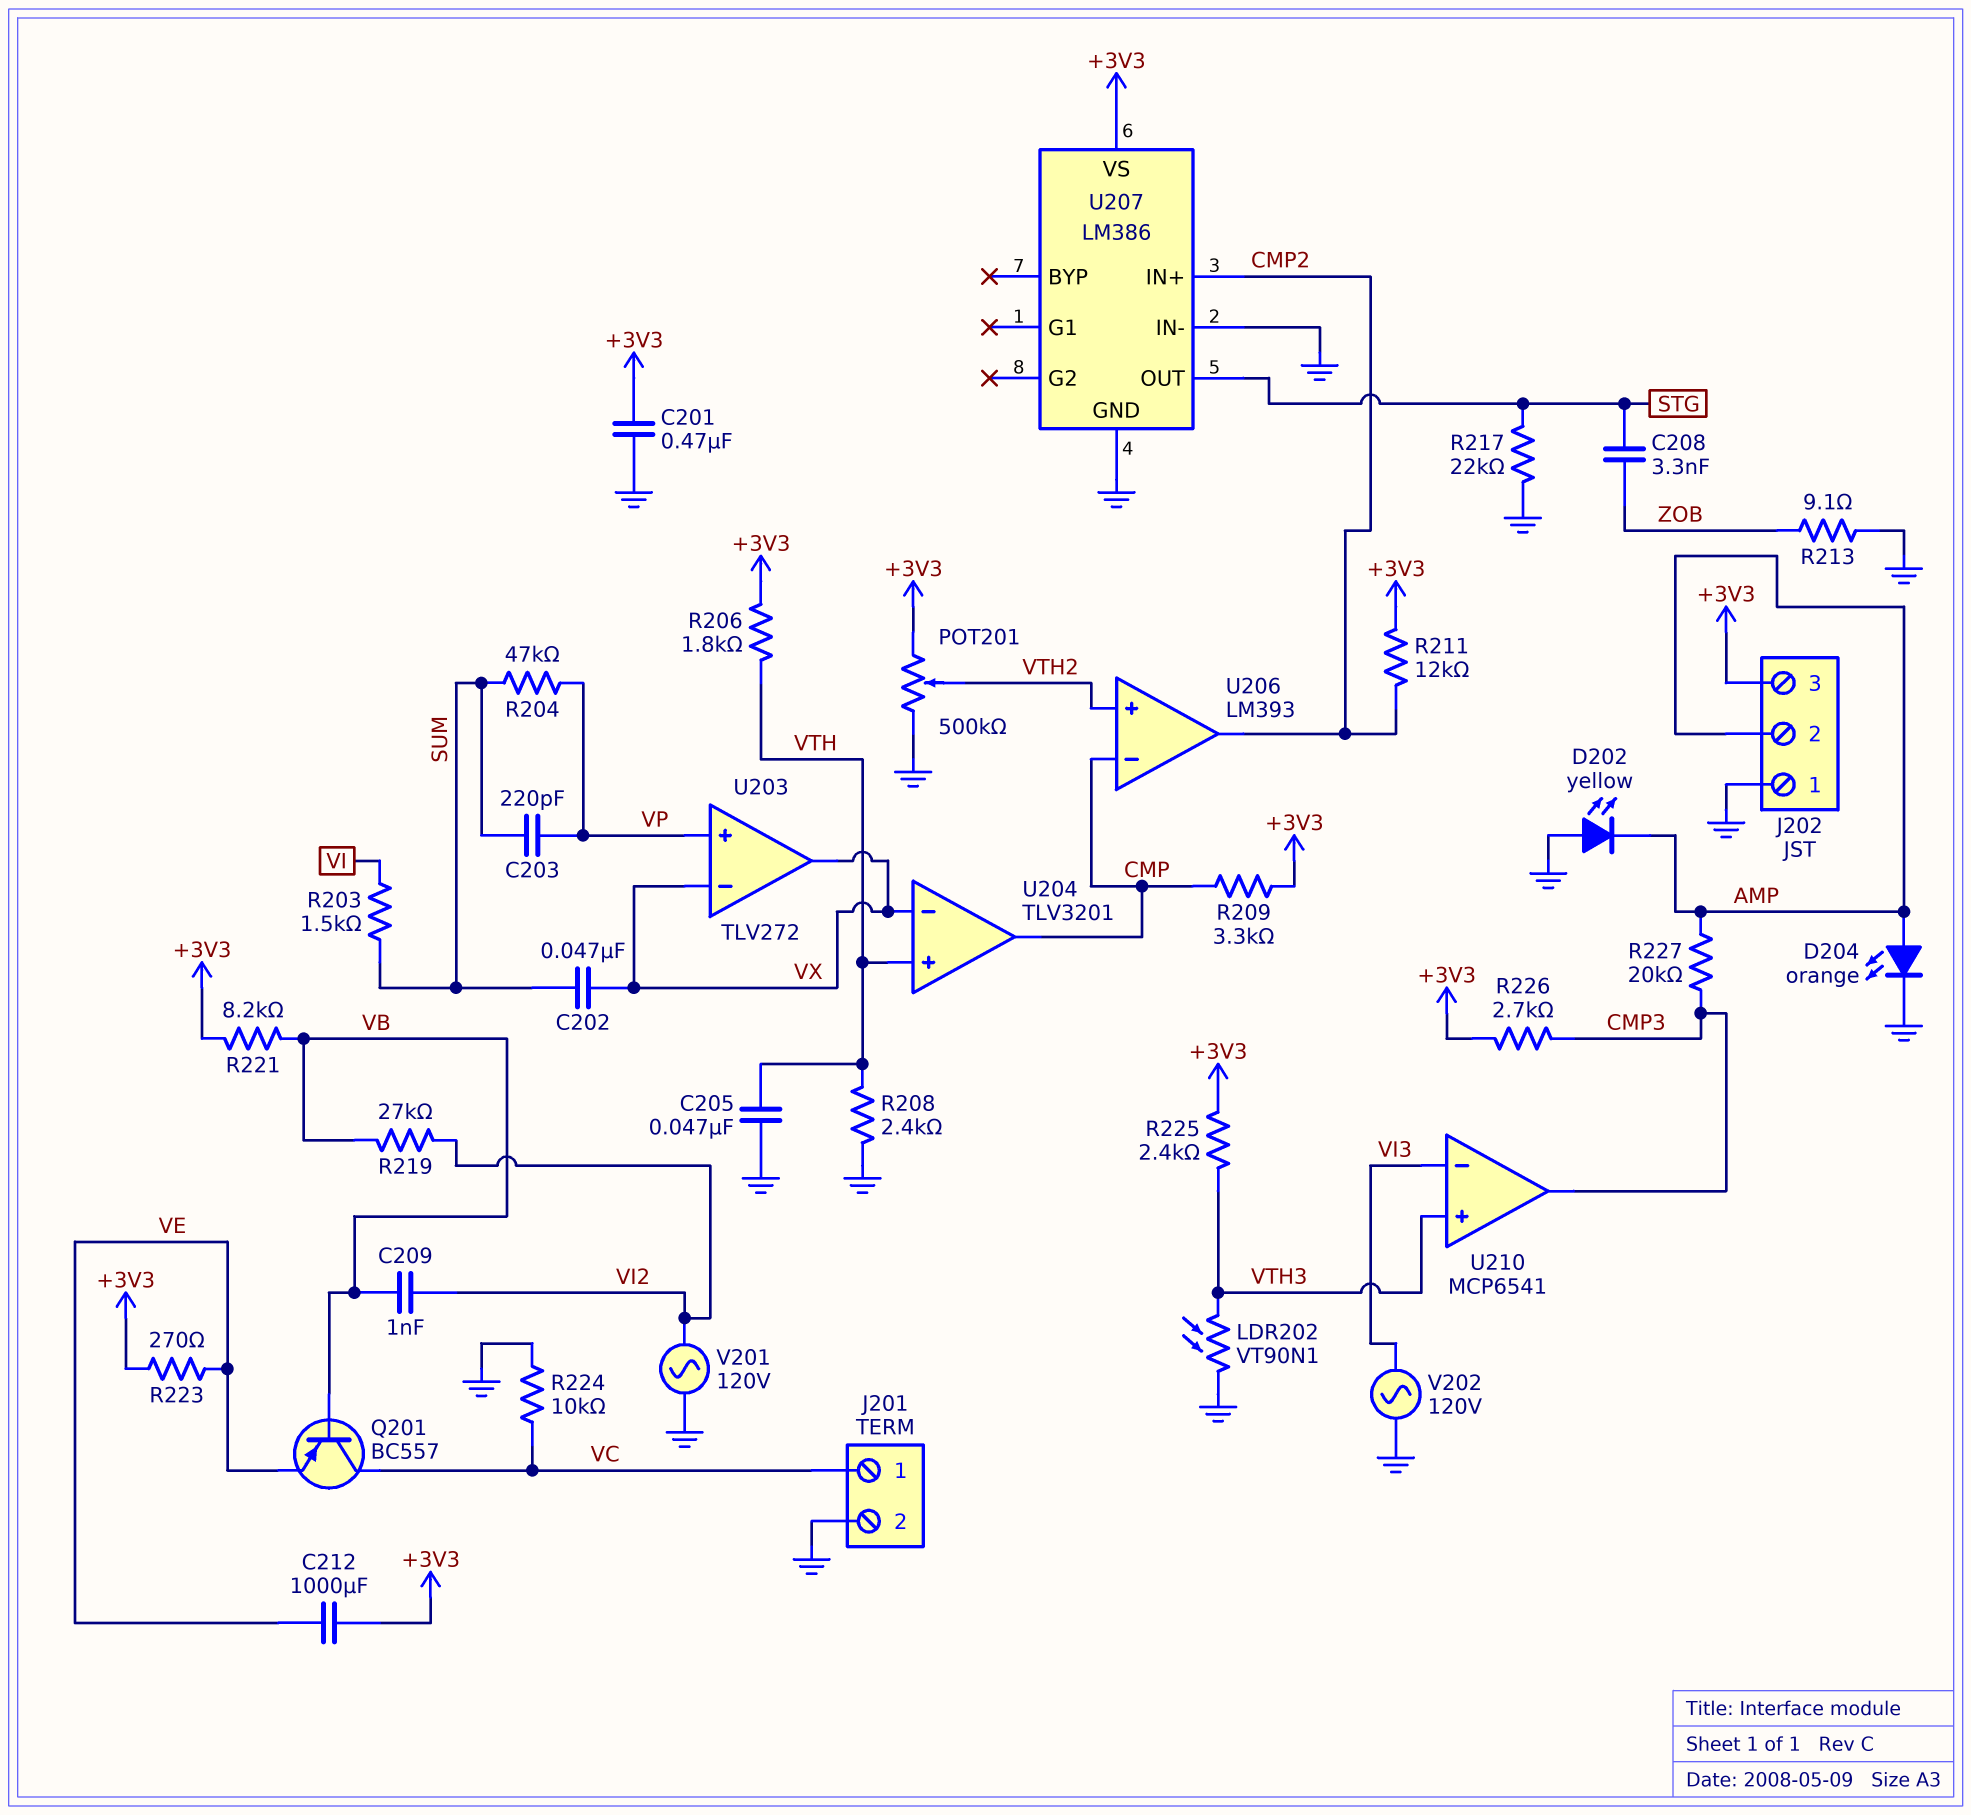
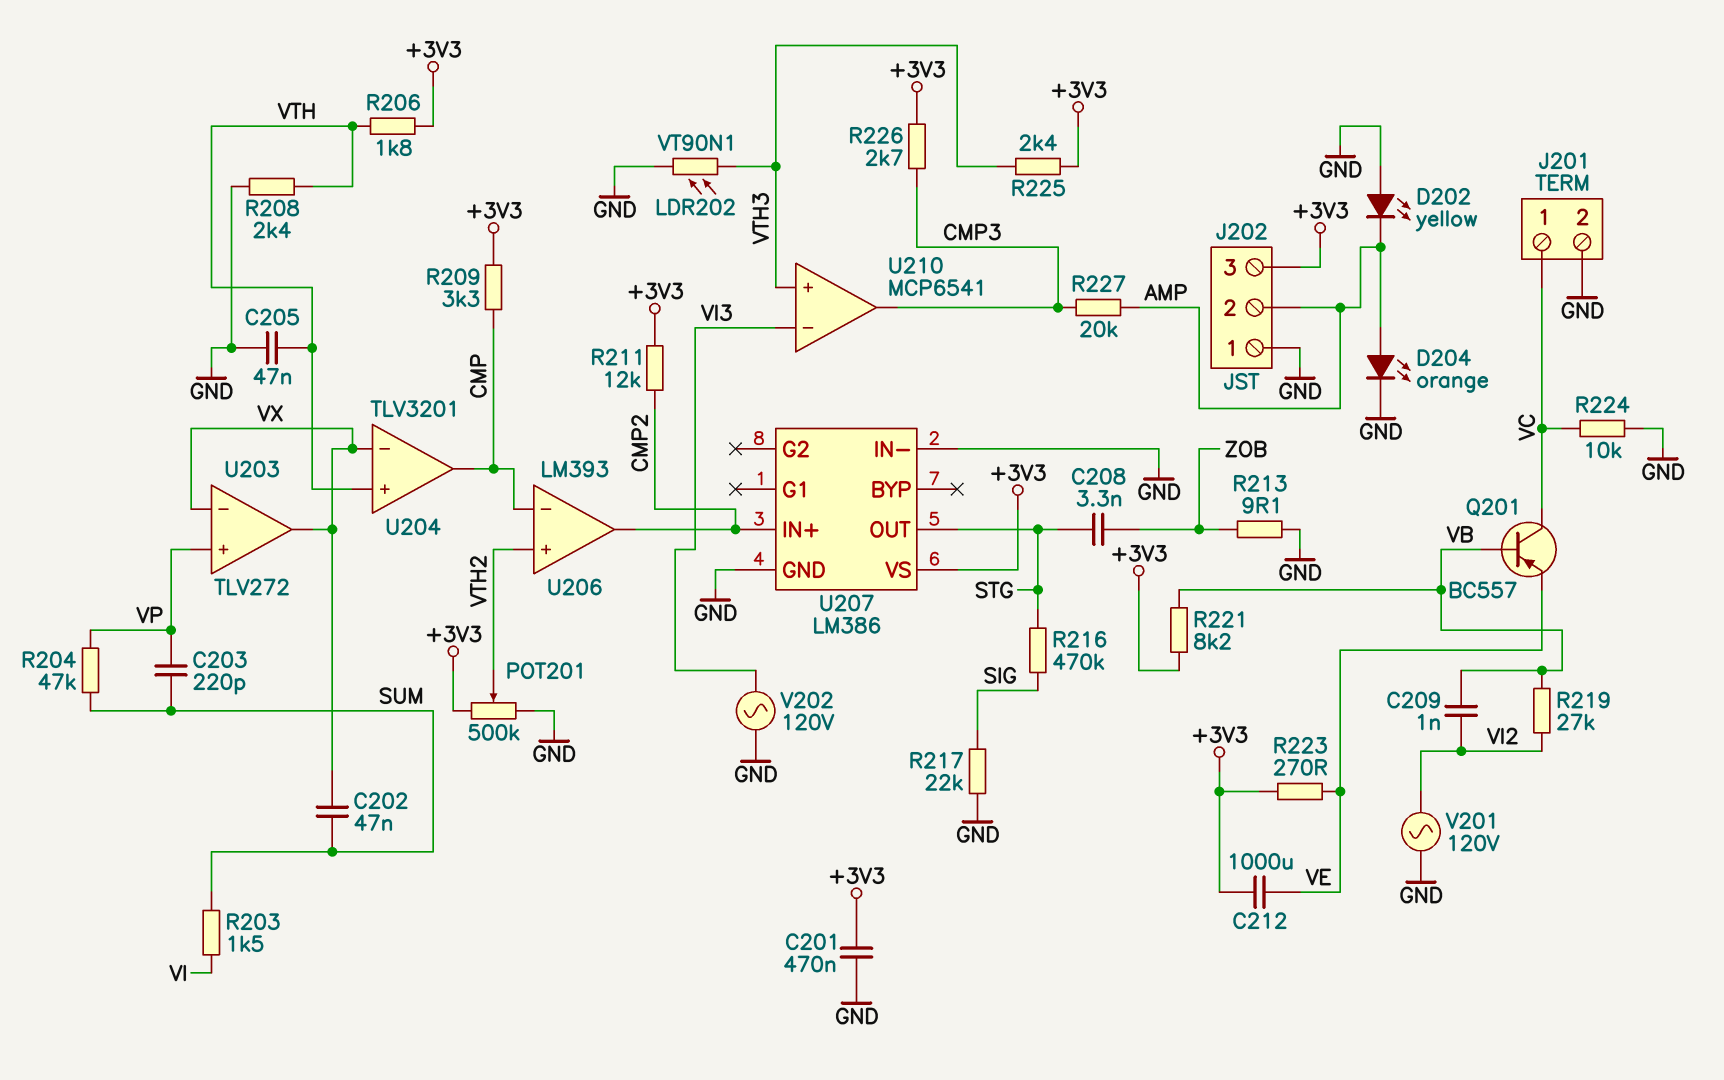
R216: none -> 470k (SIG, STG)
R217: 22k (GND, STG) -> 22k (GND, SIG)

